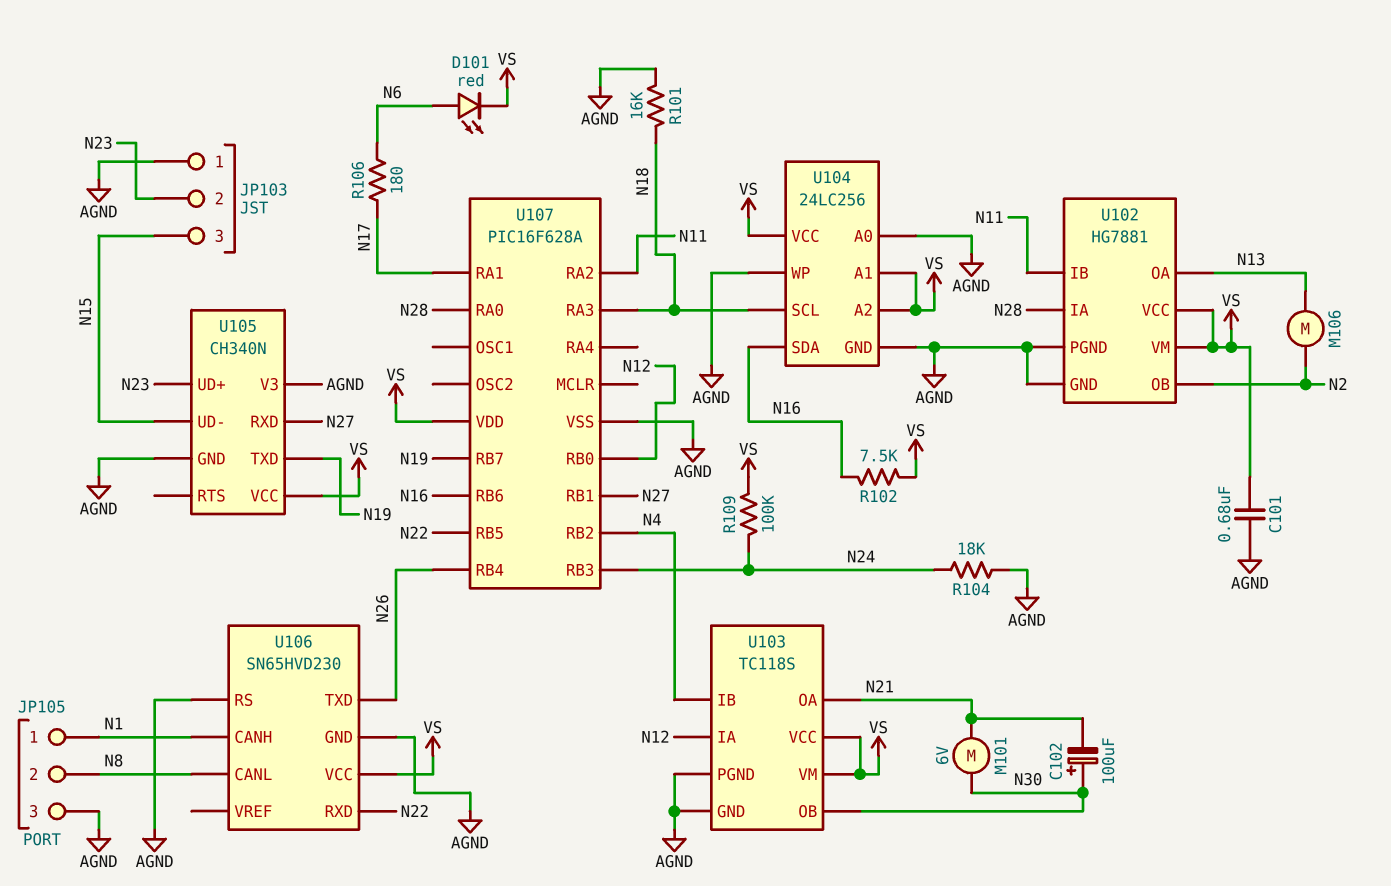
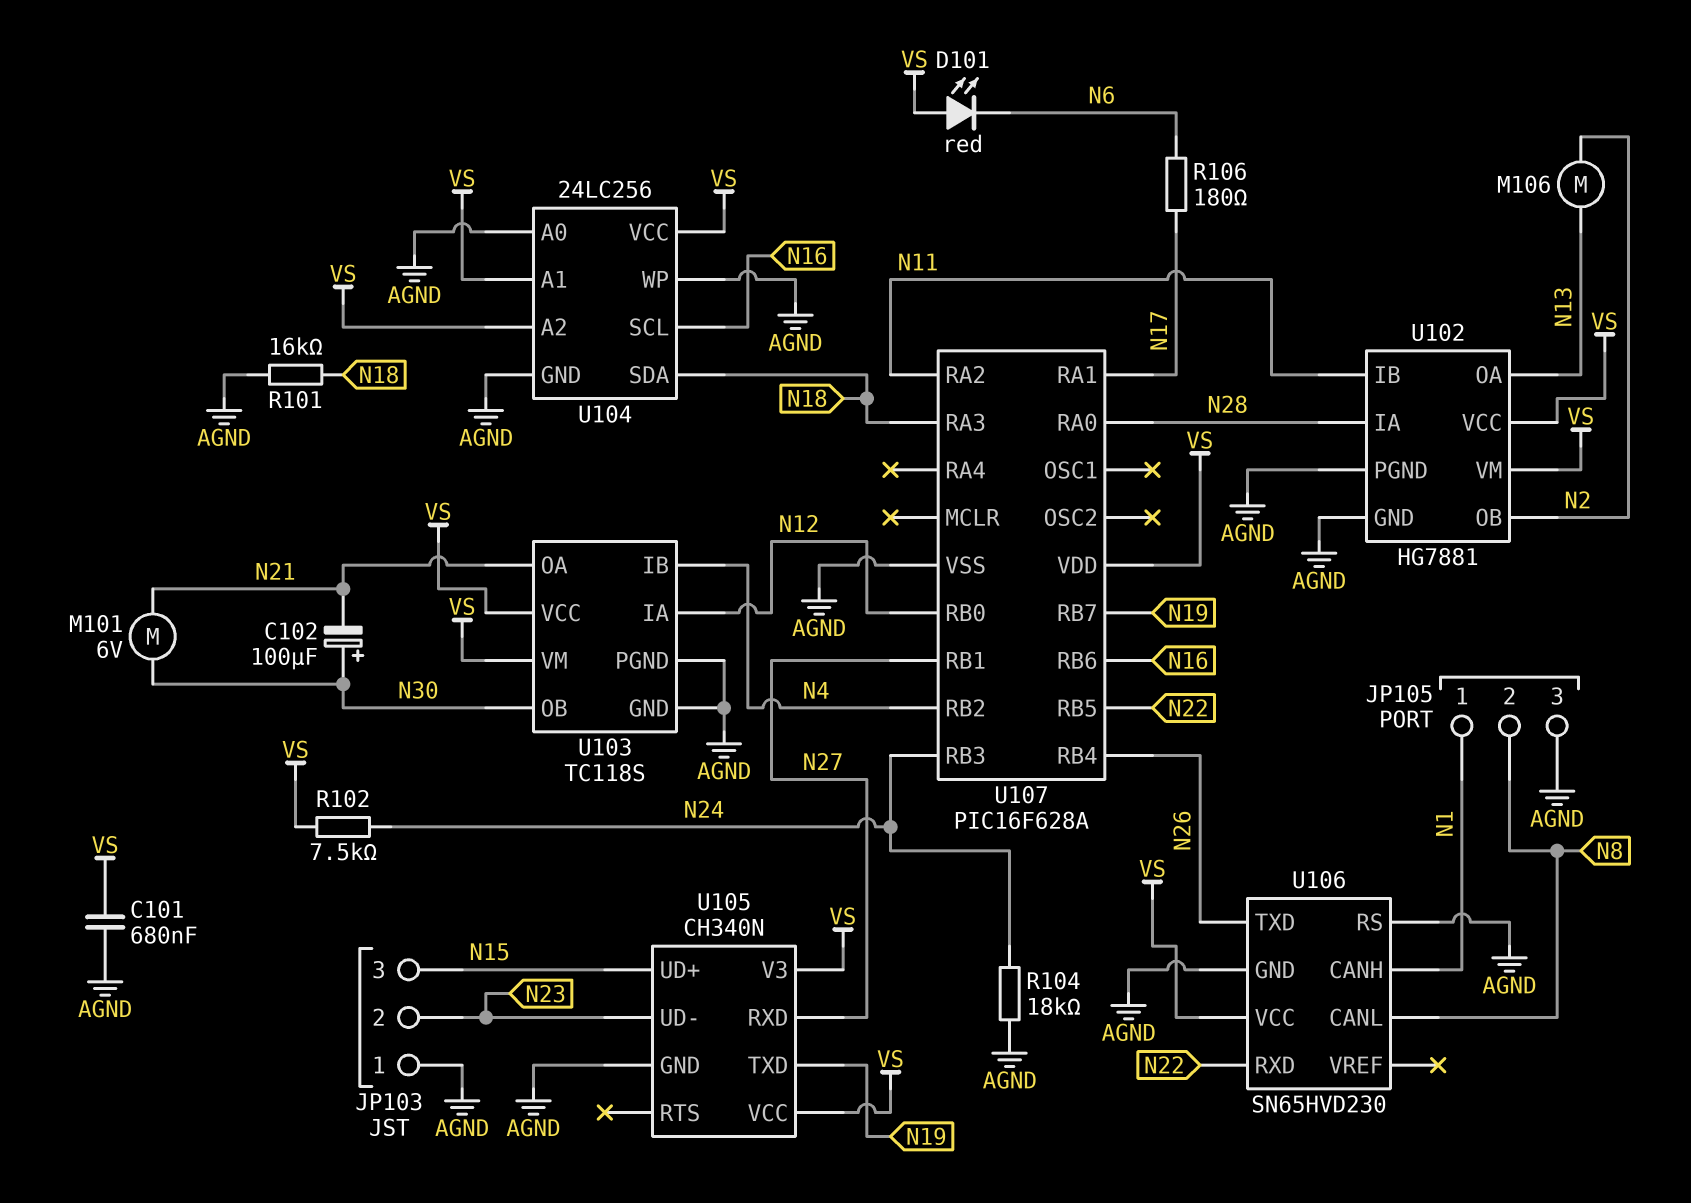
D101: LED red (A N6, K VS) -> LED red (A VS, K N6)
R102: 7.5k (N16, VS) -> 7.5k (N24, VS)
R109: 100k (N24, VS) -> none
U104 pin SCL: N18 -> N16
U104 pin SDA: N16 -> N18
U105 pin UD+: N23 -> N15
U105 pin UD-: N15 -> N23
U105 pin V3: AGND -> VS

